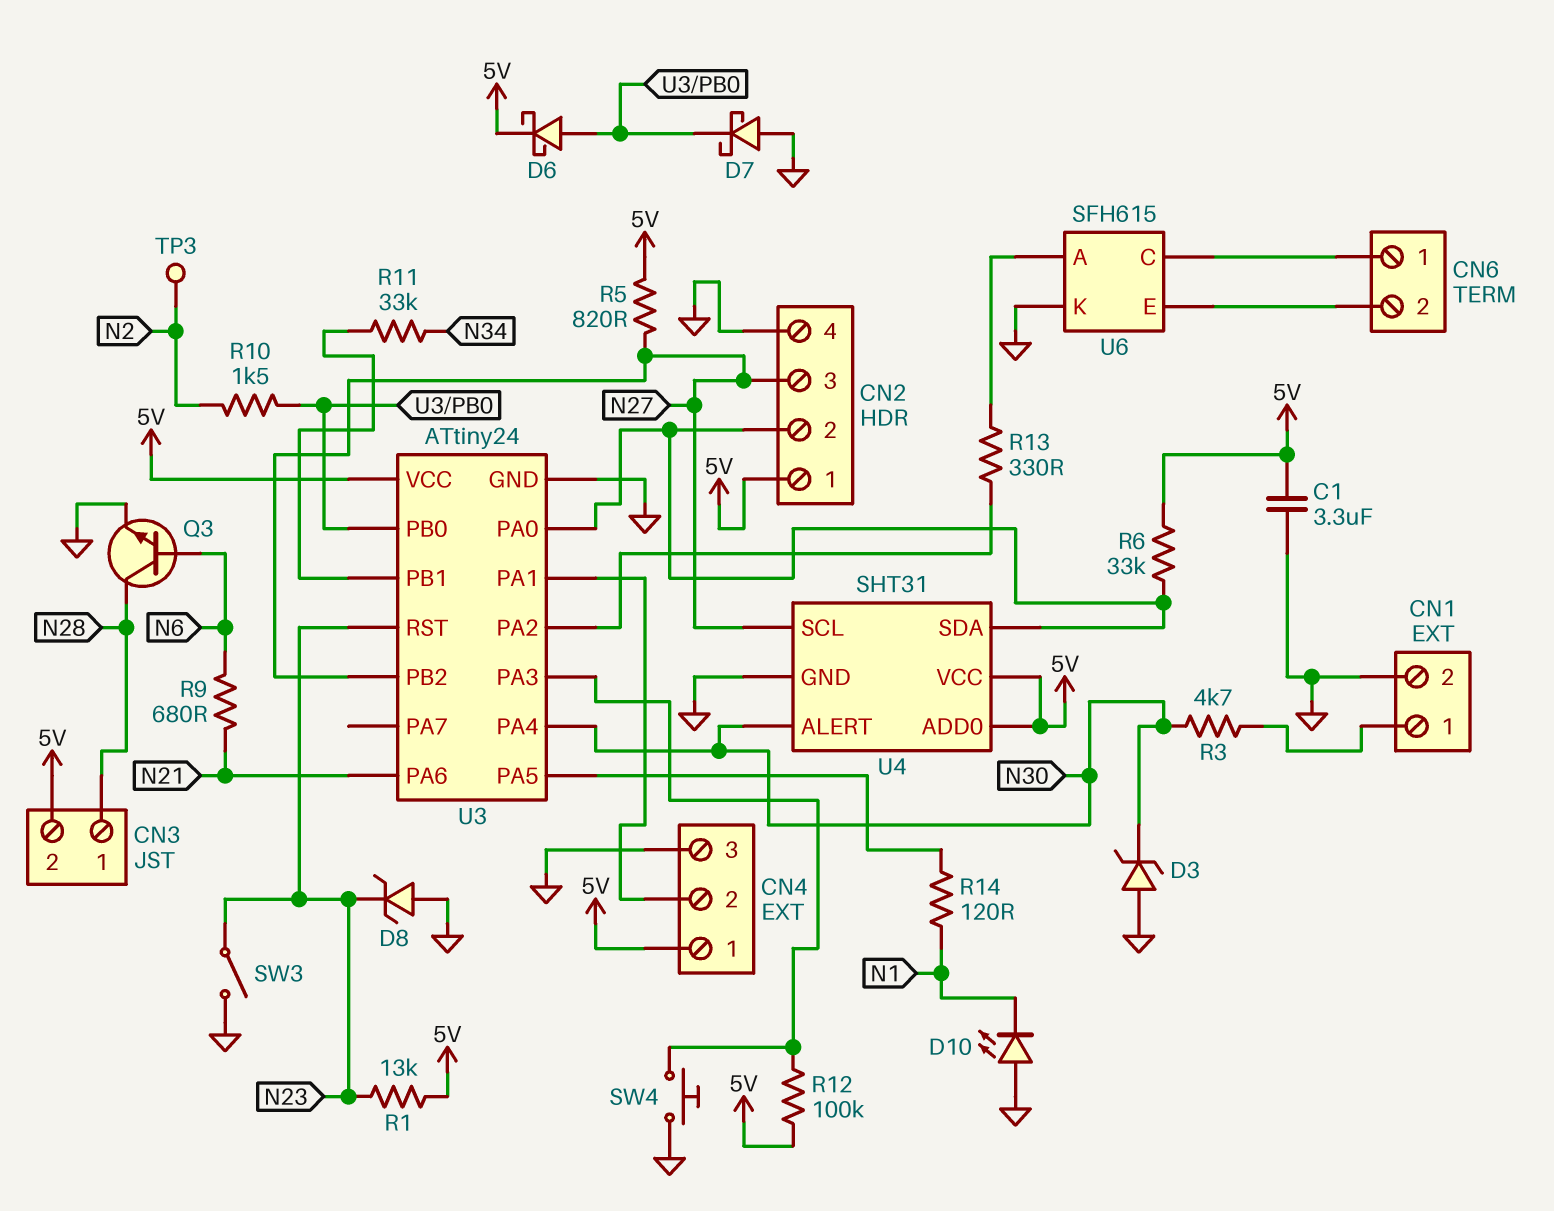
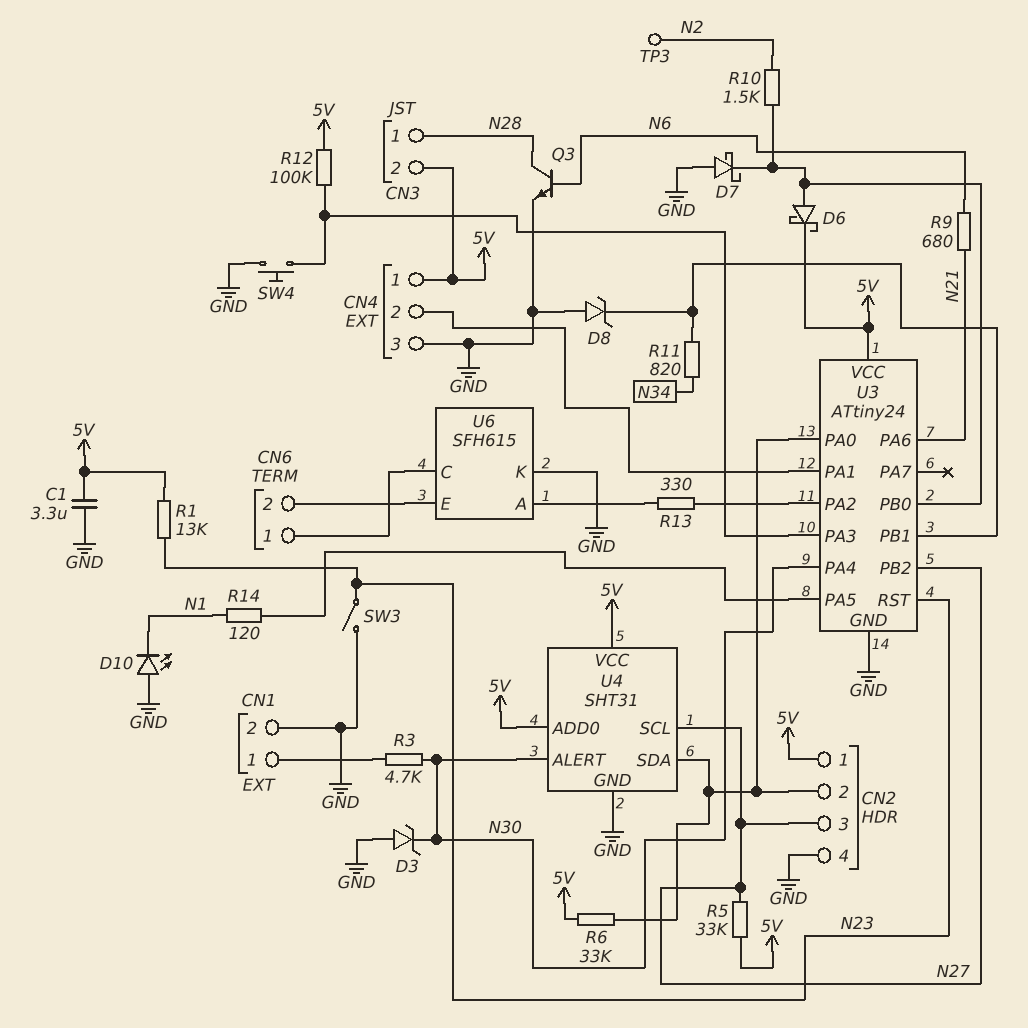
D8: zener (A GND, K N23) -> zener (A GND, K U3/PB1)
R5: 820 (5V, N27) -> 33k (5V, N27)
R11: 33k (N34, U3/PB1) -> 820 (N34, U3/PB1)

